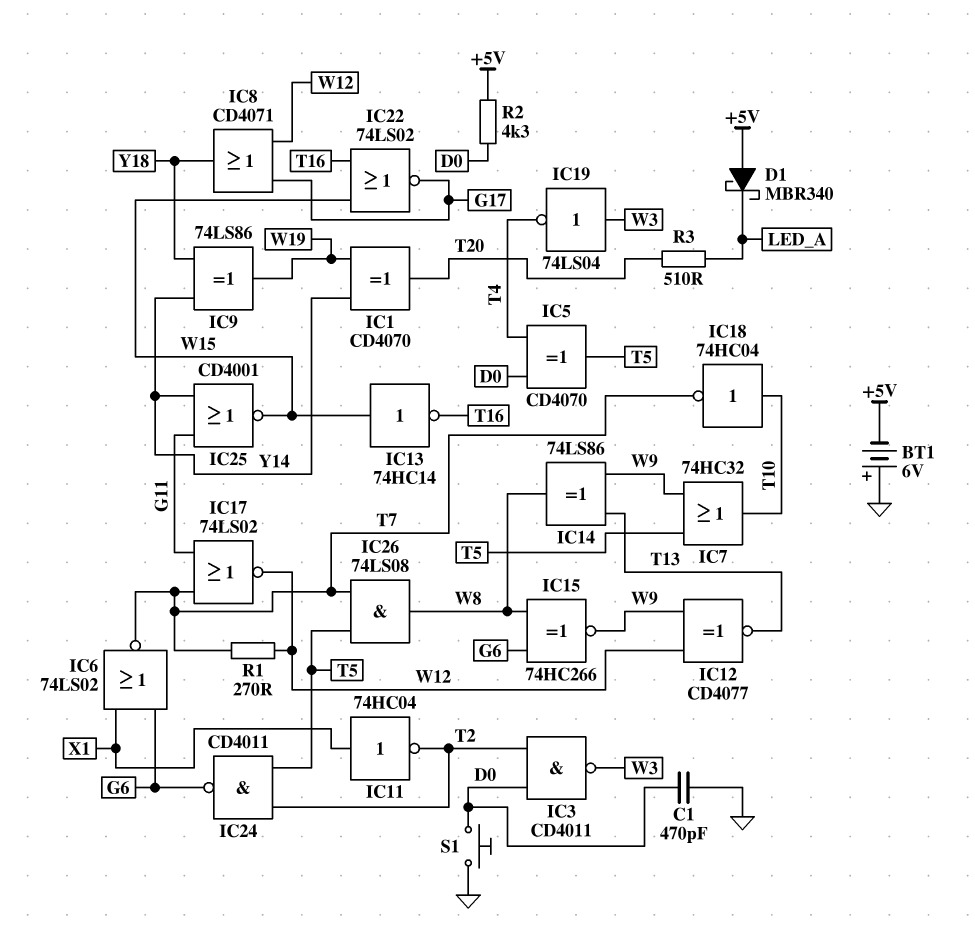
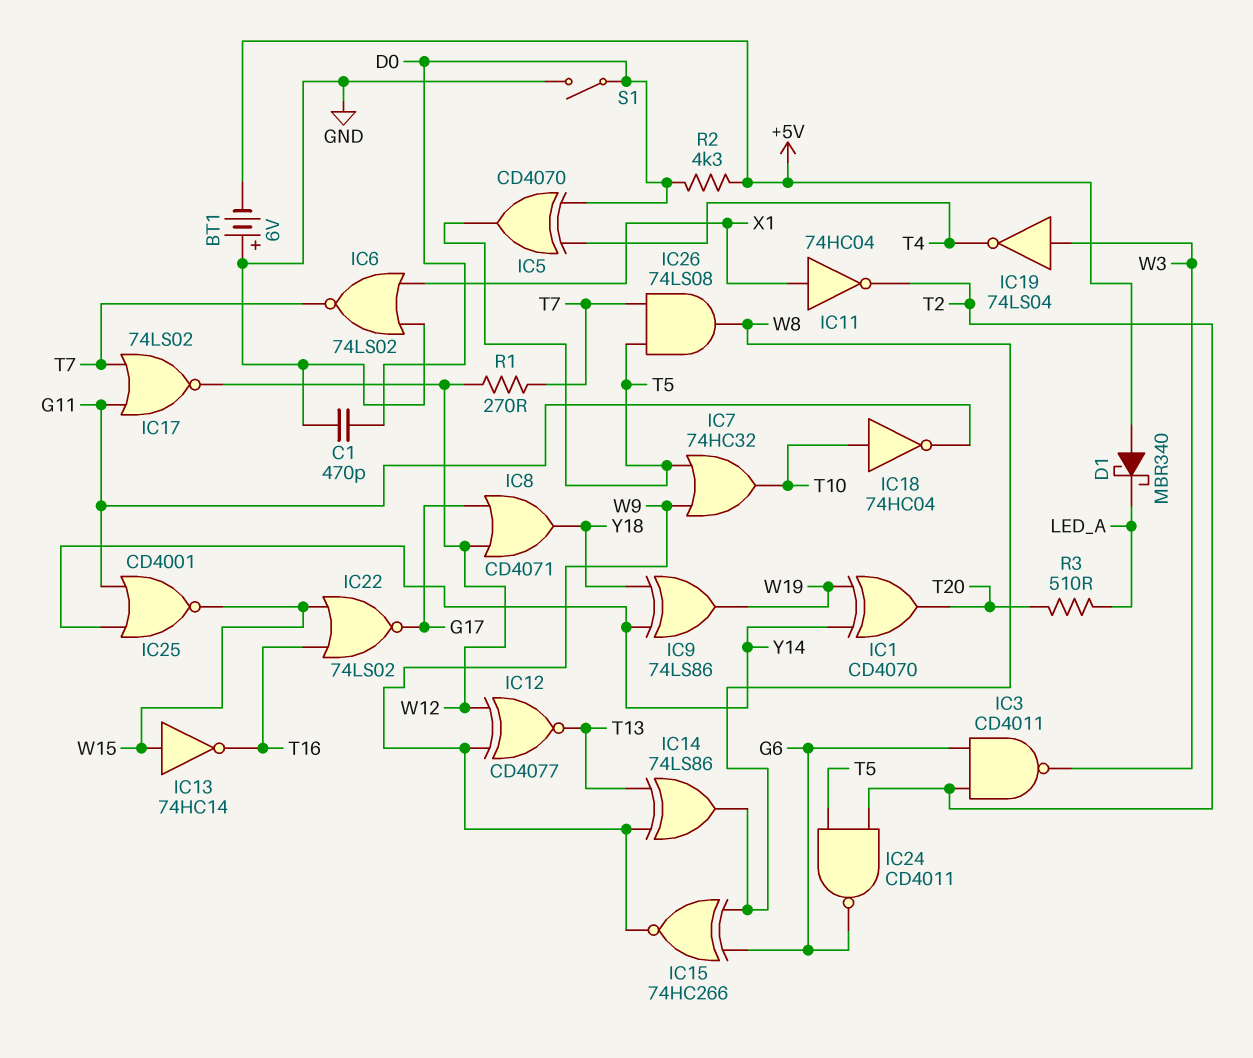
IC3: NAND CD4011 (in D0, in T2, out W3) -> NAND CD4011 (in G6, in T2, out W3)
IC6: NOR 74LS02 (in G6, in X1, out T7) -> NOR 74LS02 (in GND, in X1, out T7)
IC18: NOT 74HC04 (in T10, out T7) -> NOT 74HC04 (in T10, out G11)
S1: button (D0, GND) -> switch (D0, GND)

